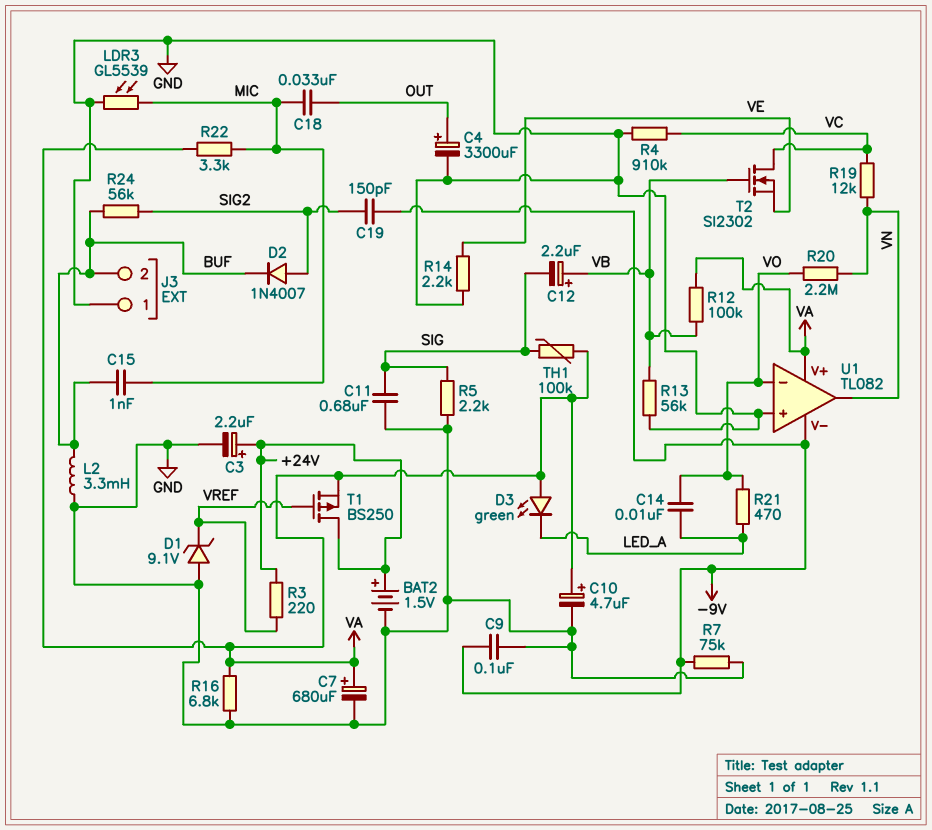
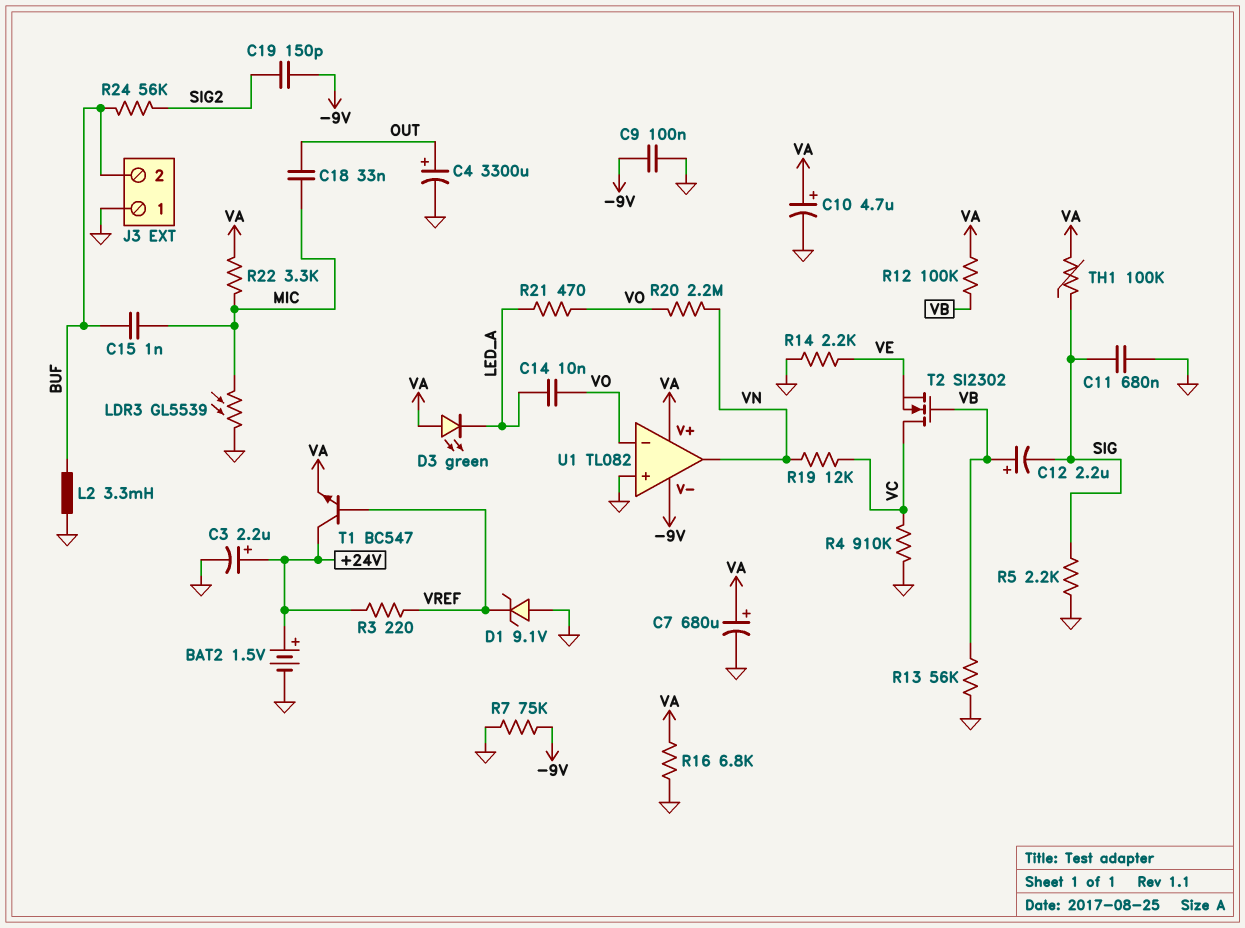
D2: diode 1N4007 (A SIG2, K BUF) -> none
T1: PMOS BS250 (G VREF, D +24V, S VA) -> NPN BC547 (B VREF, C +24V, E VA)

